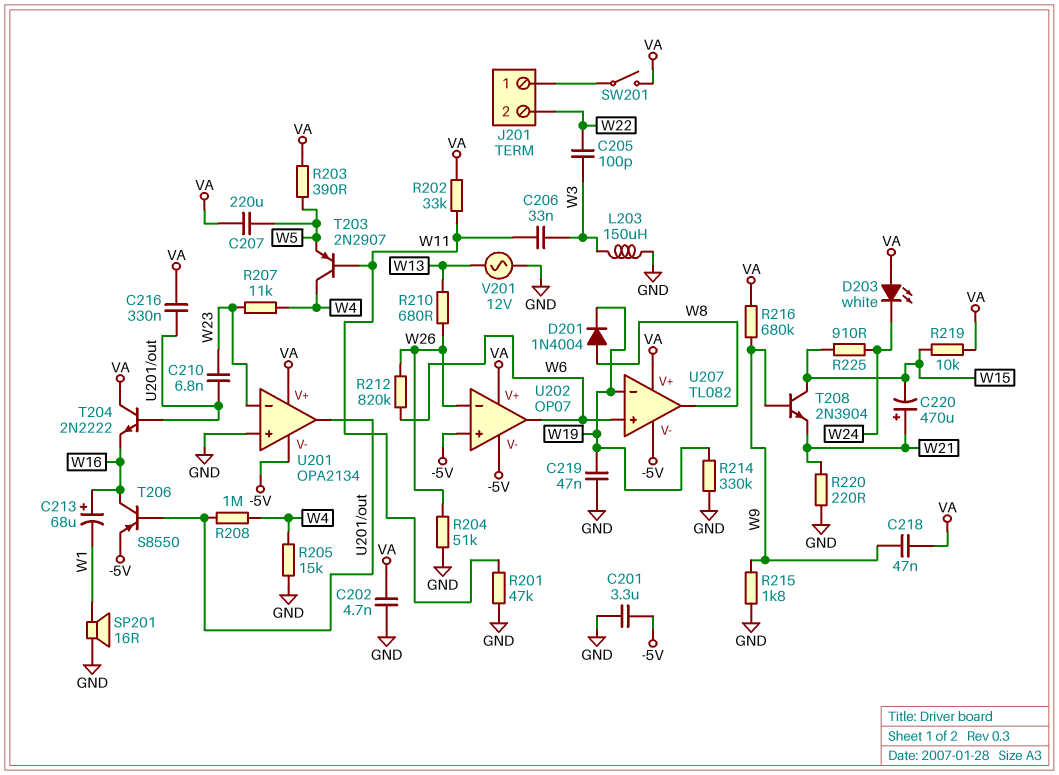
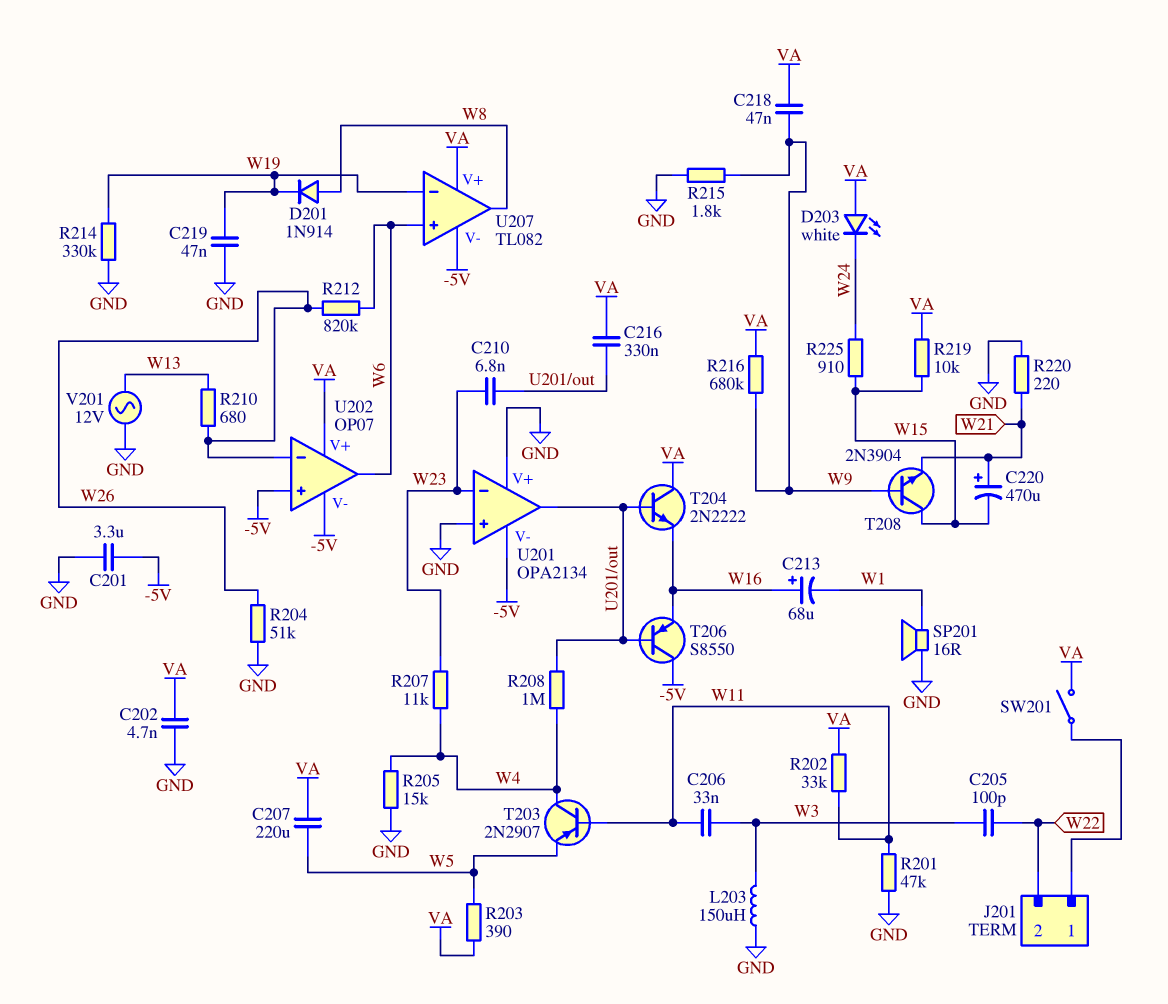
D201: diode 1N4004 (A W8, K W19) -> diode 1N914 (A W8, K W19)
T206: PNP S8550 (B U201/out, C W16, E -5V) -> PNP S8550 (B U201/out, C -5V, E W16)
U201 pin V+: VA -> GND

